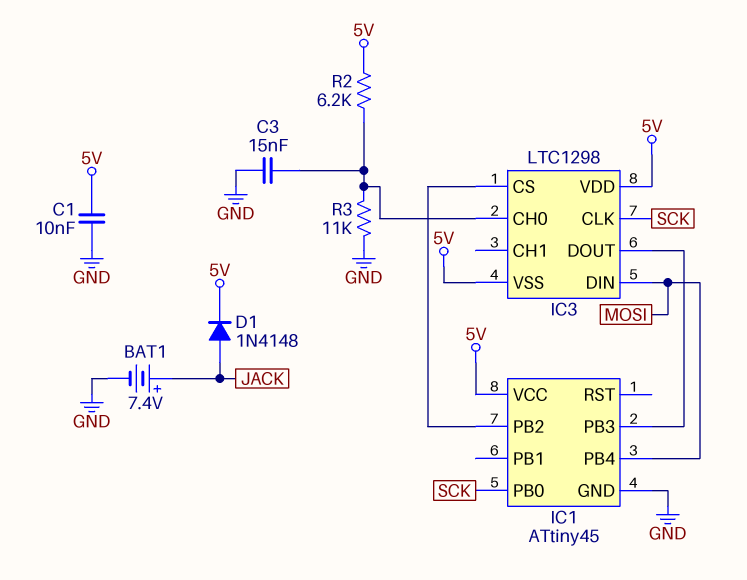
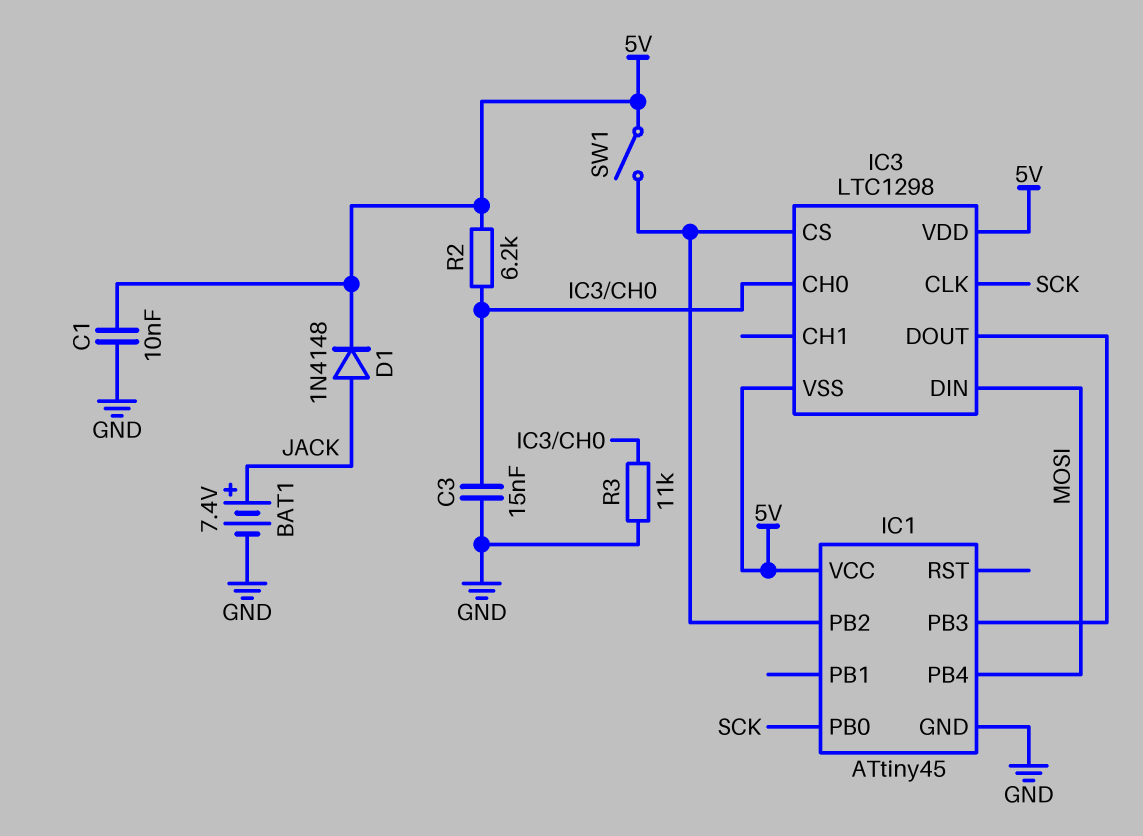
SW1: none -> switch (5V, IC1/PB2)

